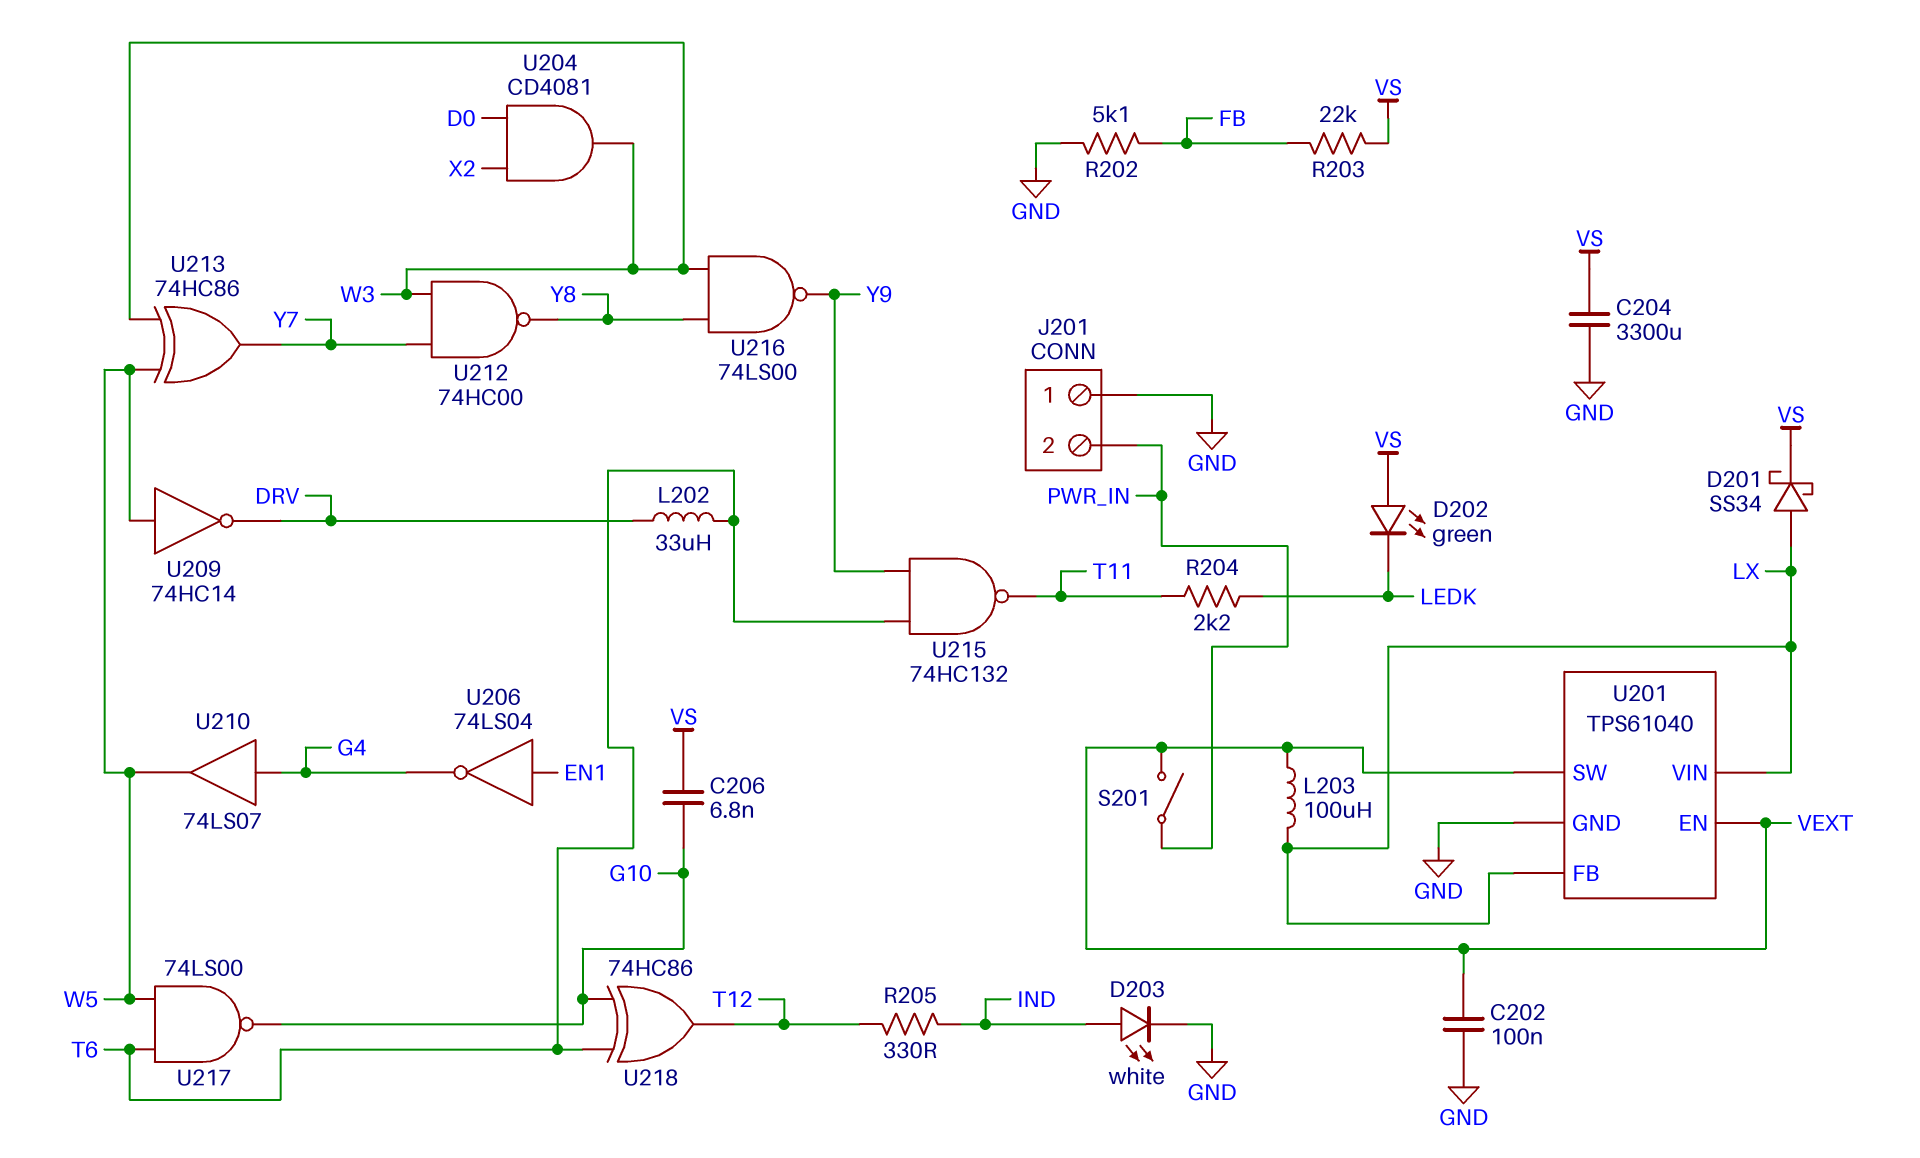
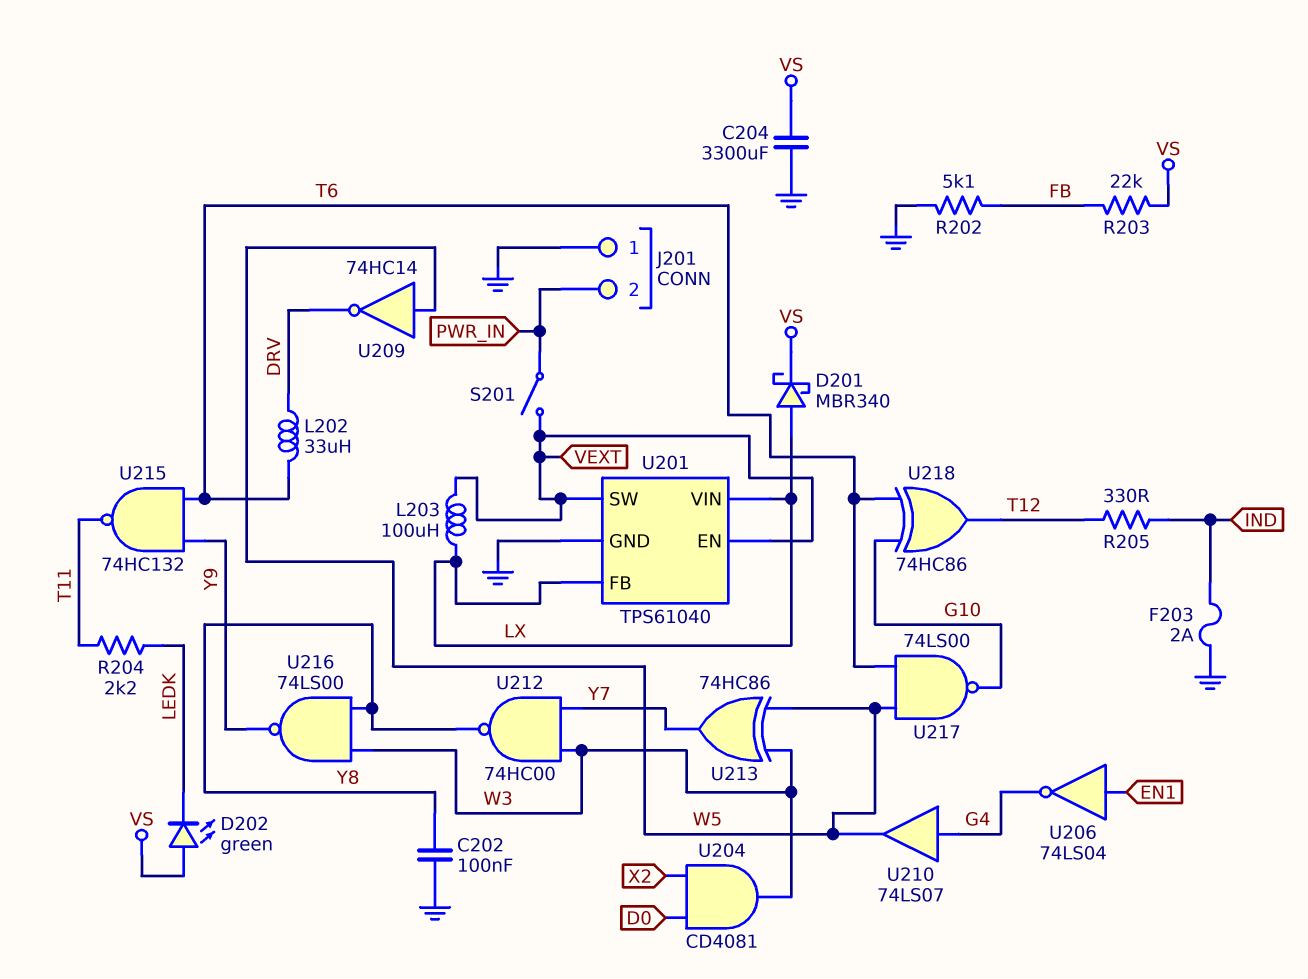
C202: 100nF (GND, VEXT) -> 100nF (GND, Y8)
C206: 6.8nF (G10, VS) -> none
D201: schottky SS34 (A LX, K VS) -> schottky MBR340 (A LX, K VS)
D203: LED white (A IND, K GND) -> none
F203: none -> 2A (GND, IND)

